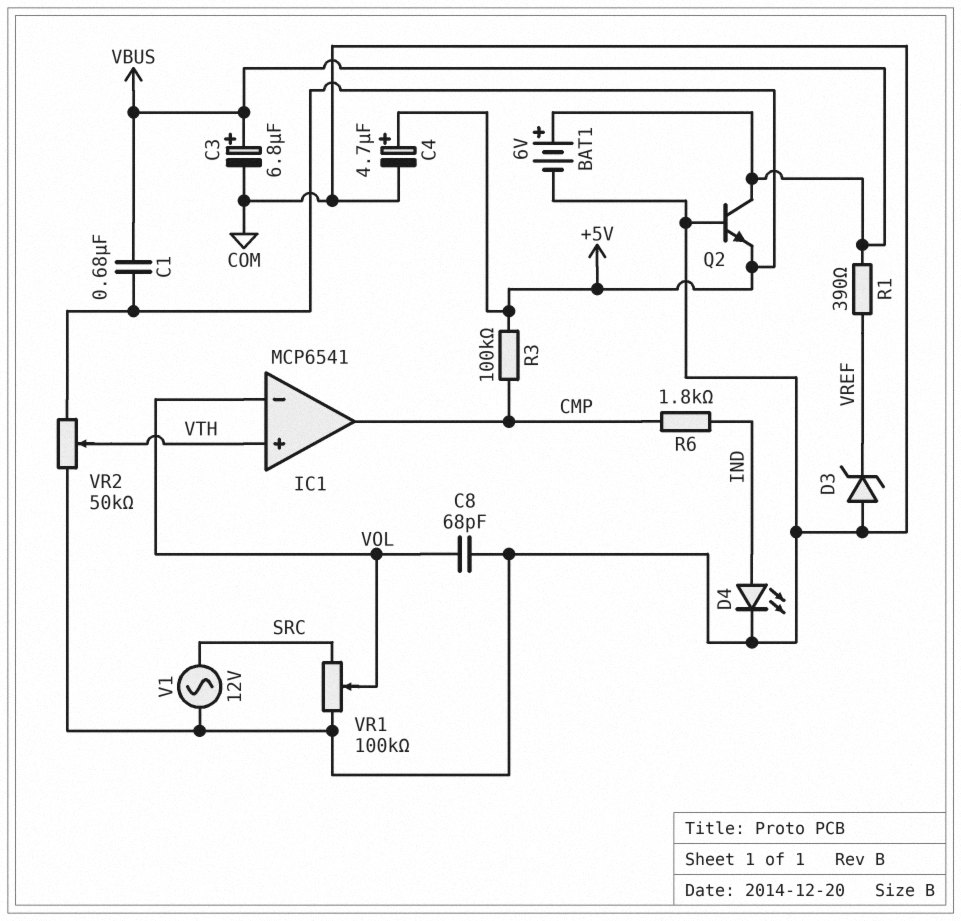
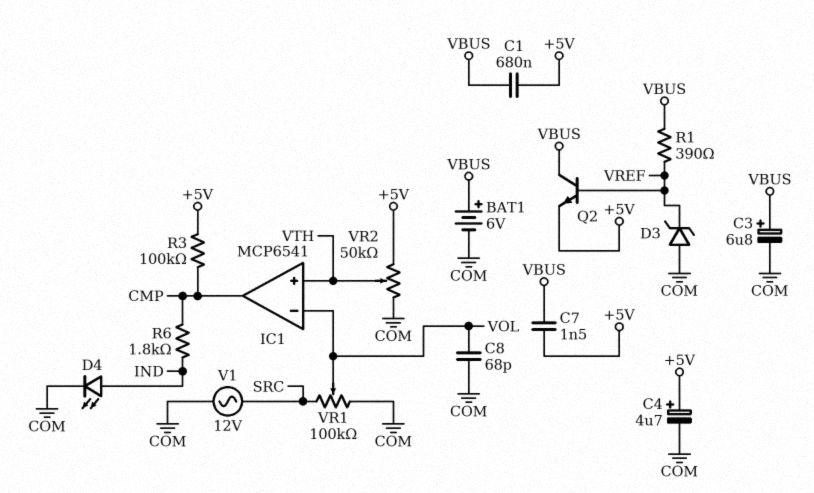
C7: none -> 1.5nF (+5V, VBUS)
Q2: NPN (B COM, C VBUS, E +5V) -> NPN (B VREF, C VBUS, E +5V)

